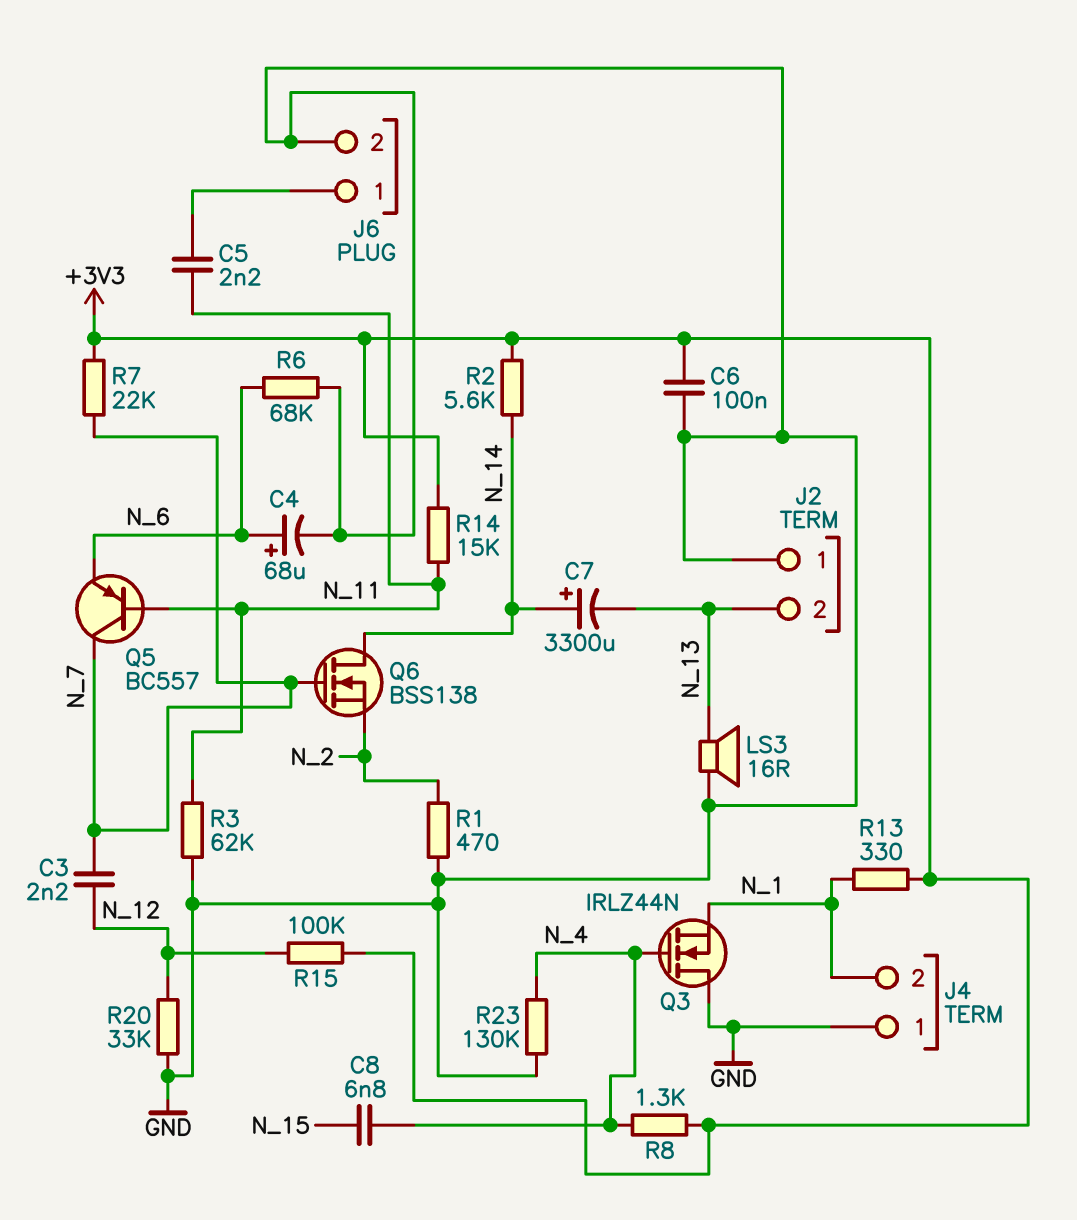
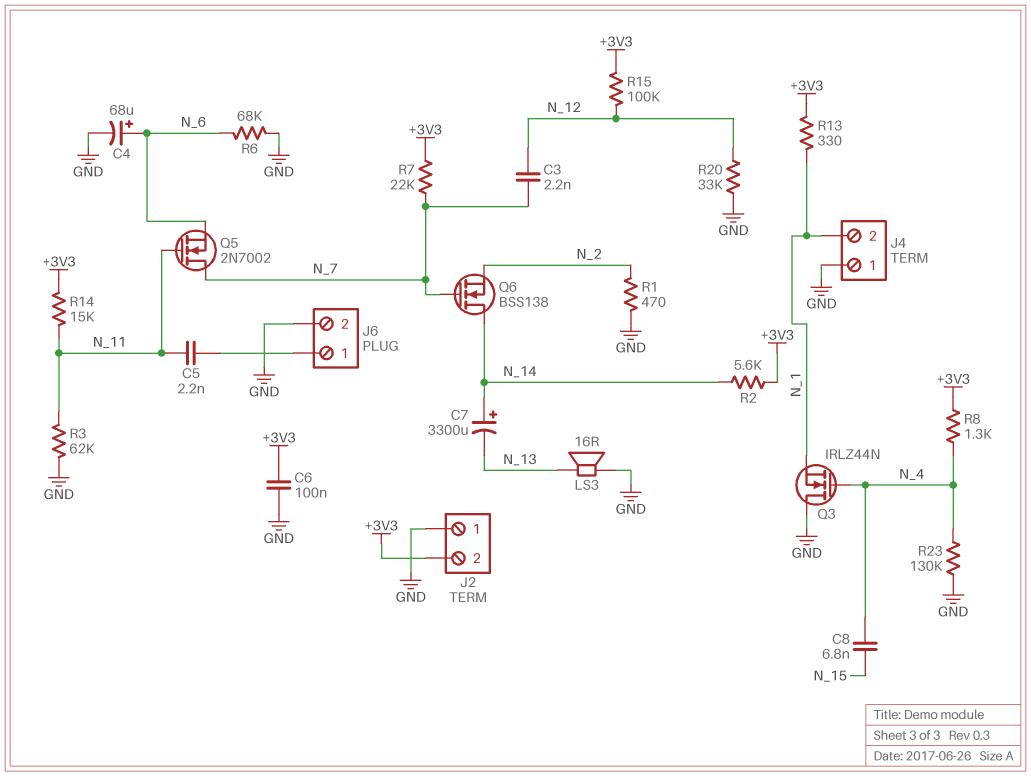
J2 pin 2: N_13 -> +3V3
Q5: PNP BC557 (B N_11, C N_7, E N_6) -> NMOS 2N7002 (G N_11, D N_7, S N_6)

